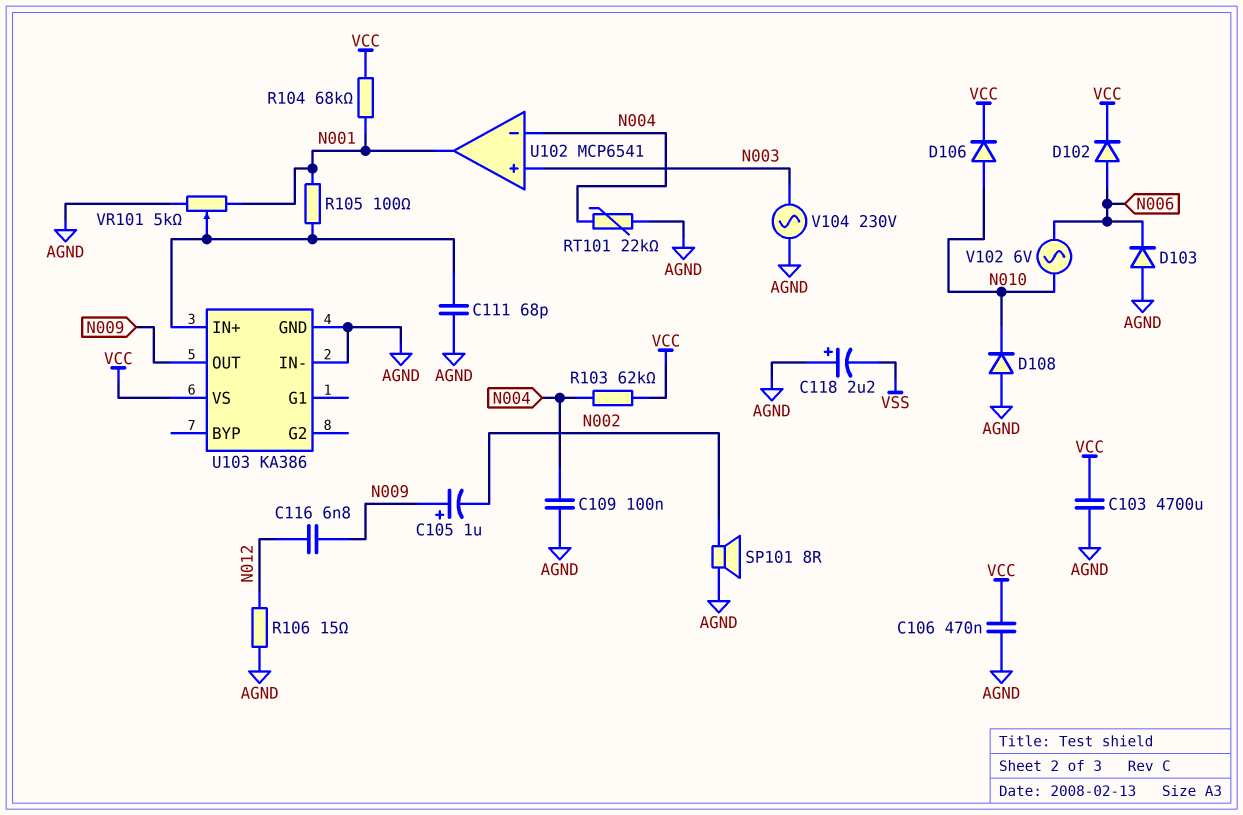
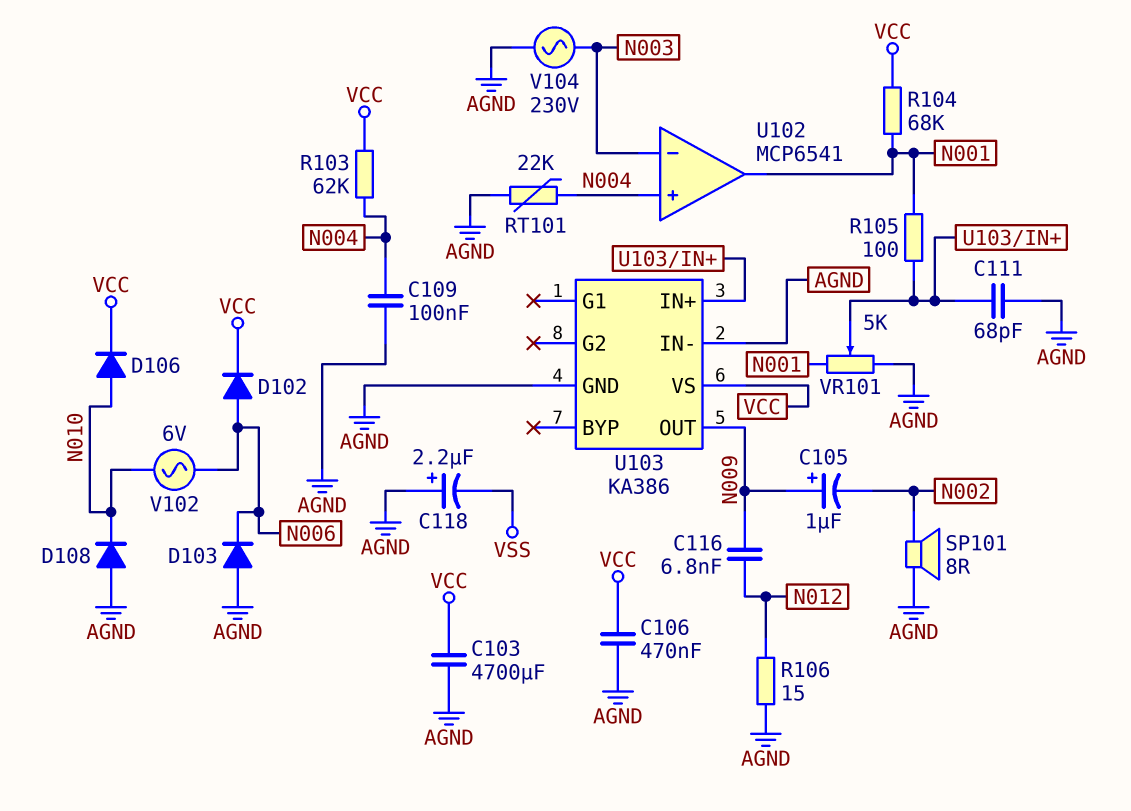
U102 pin in+: N003 -> N004
U102 pin in-: N004 -> N003

